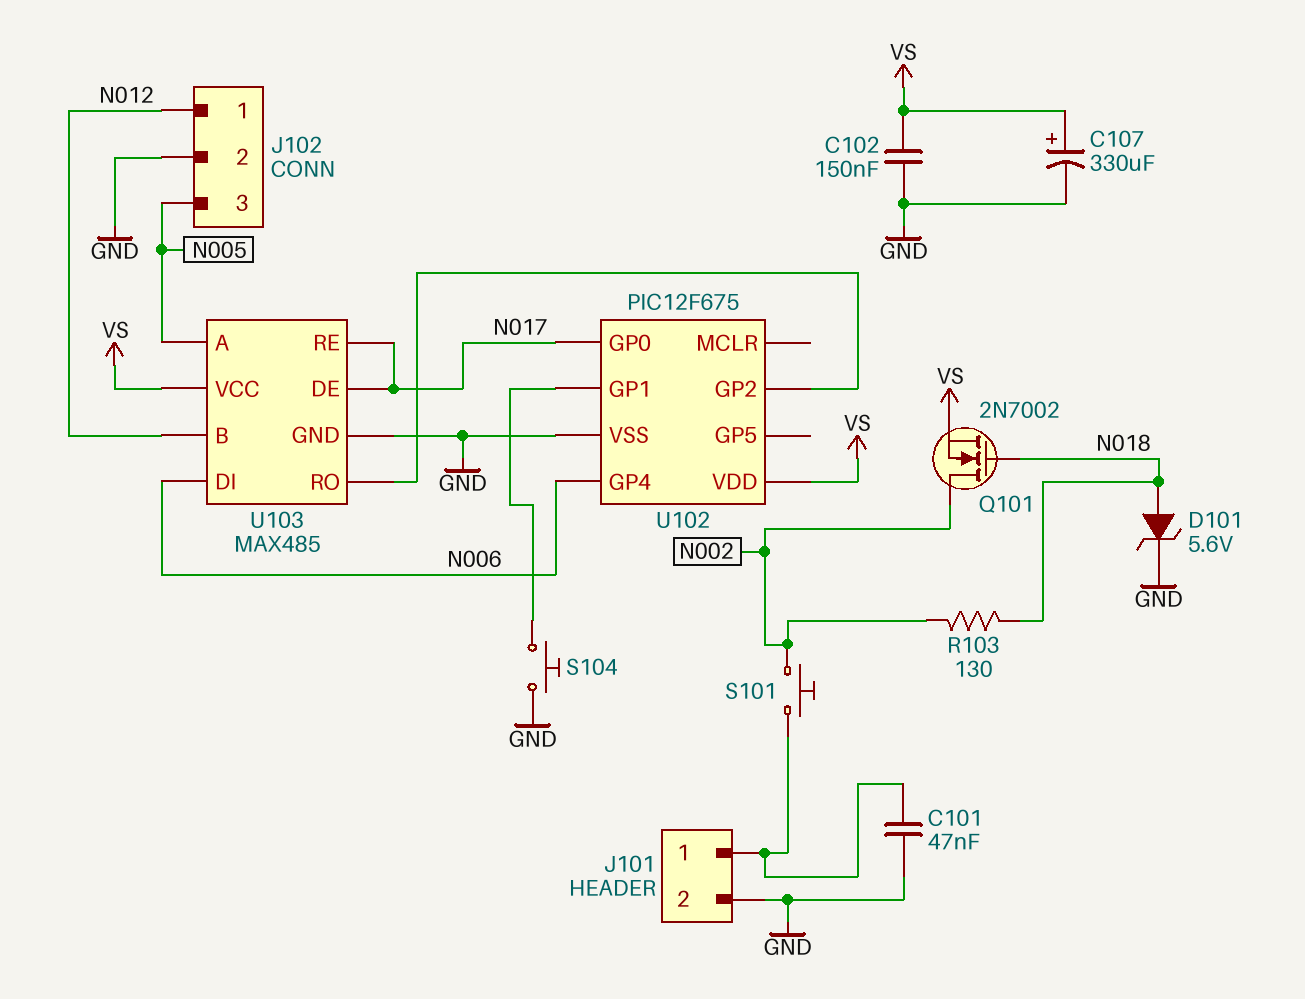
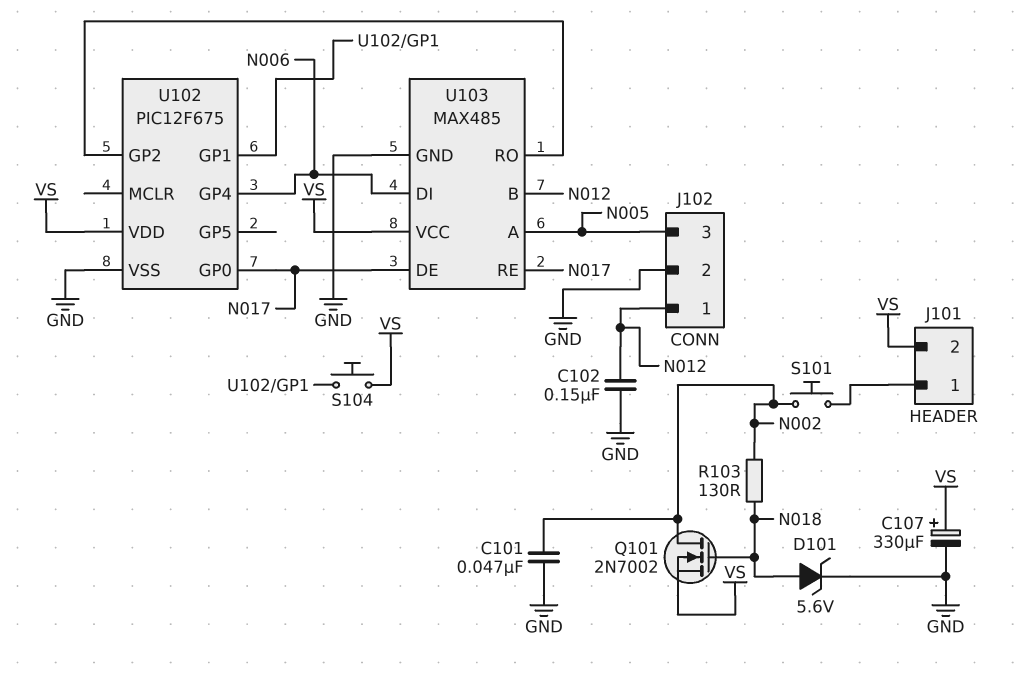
C101: 47nF (GND, J101/1) -> 47nF (GND, N002)
C102: 150nF (GND, VS) -> 150nF (GND, N012)
J101 pin 2: GND -> VS
S104: button (GND, U102/GP1) -> button (U102/GP1, VS)

